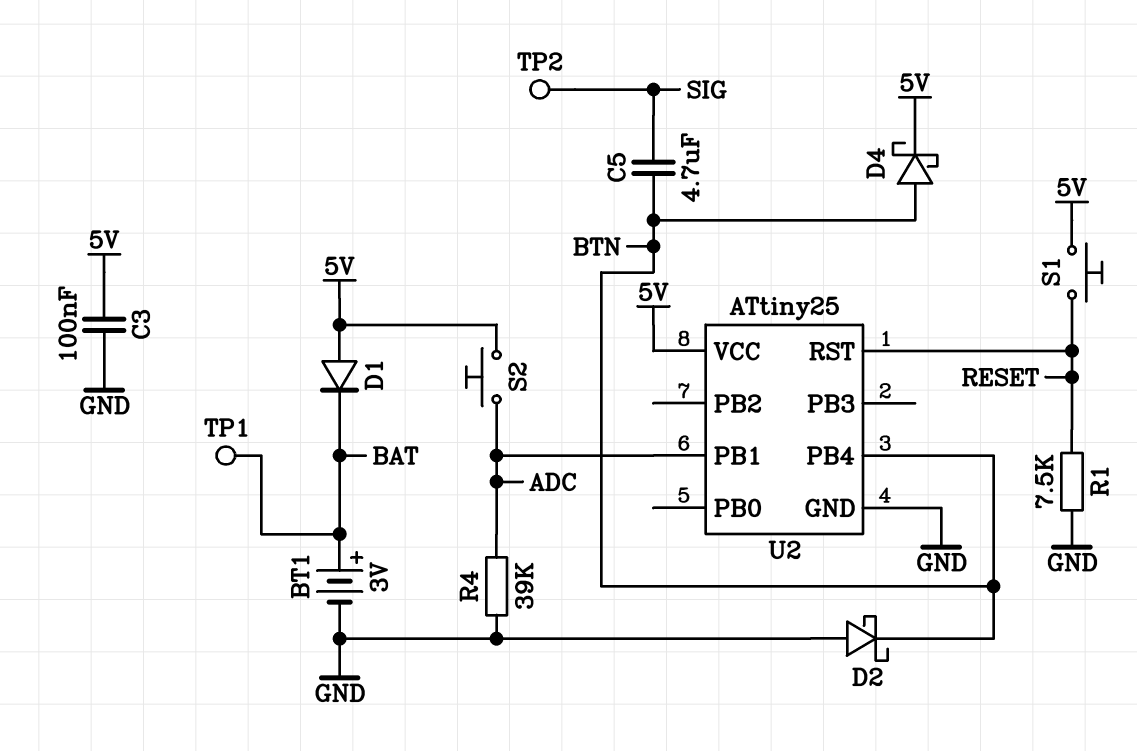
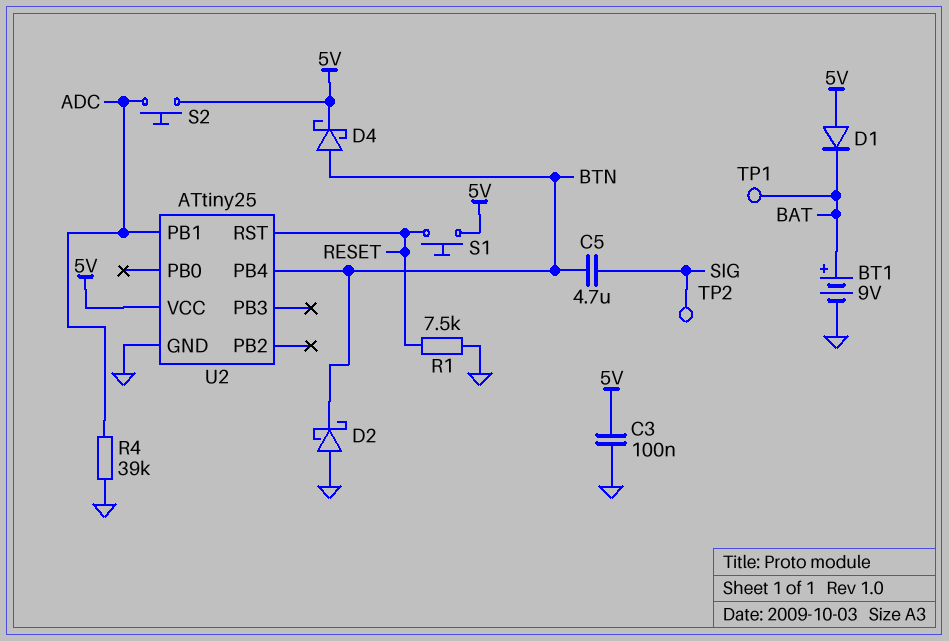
BT1: 3V (plus BAT, minus GND) -> 9V (plus BAT, minus GND)

